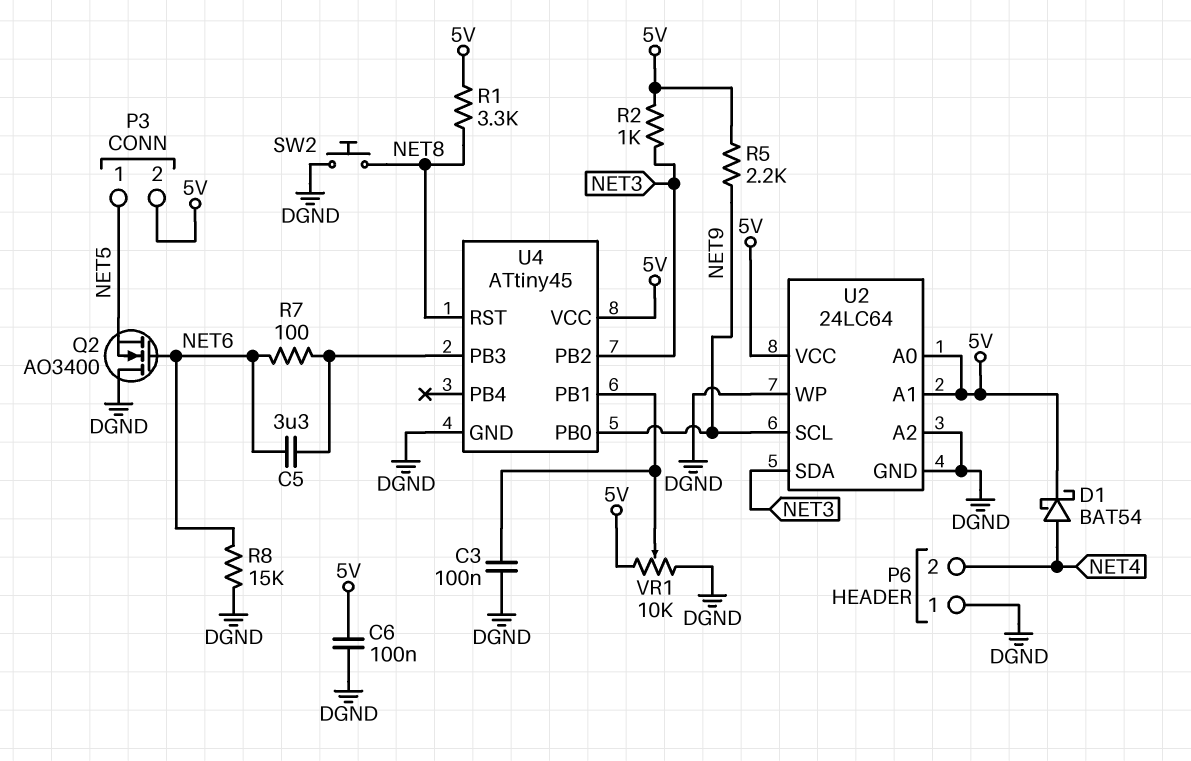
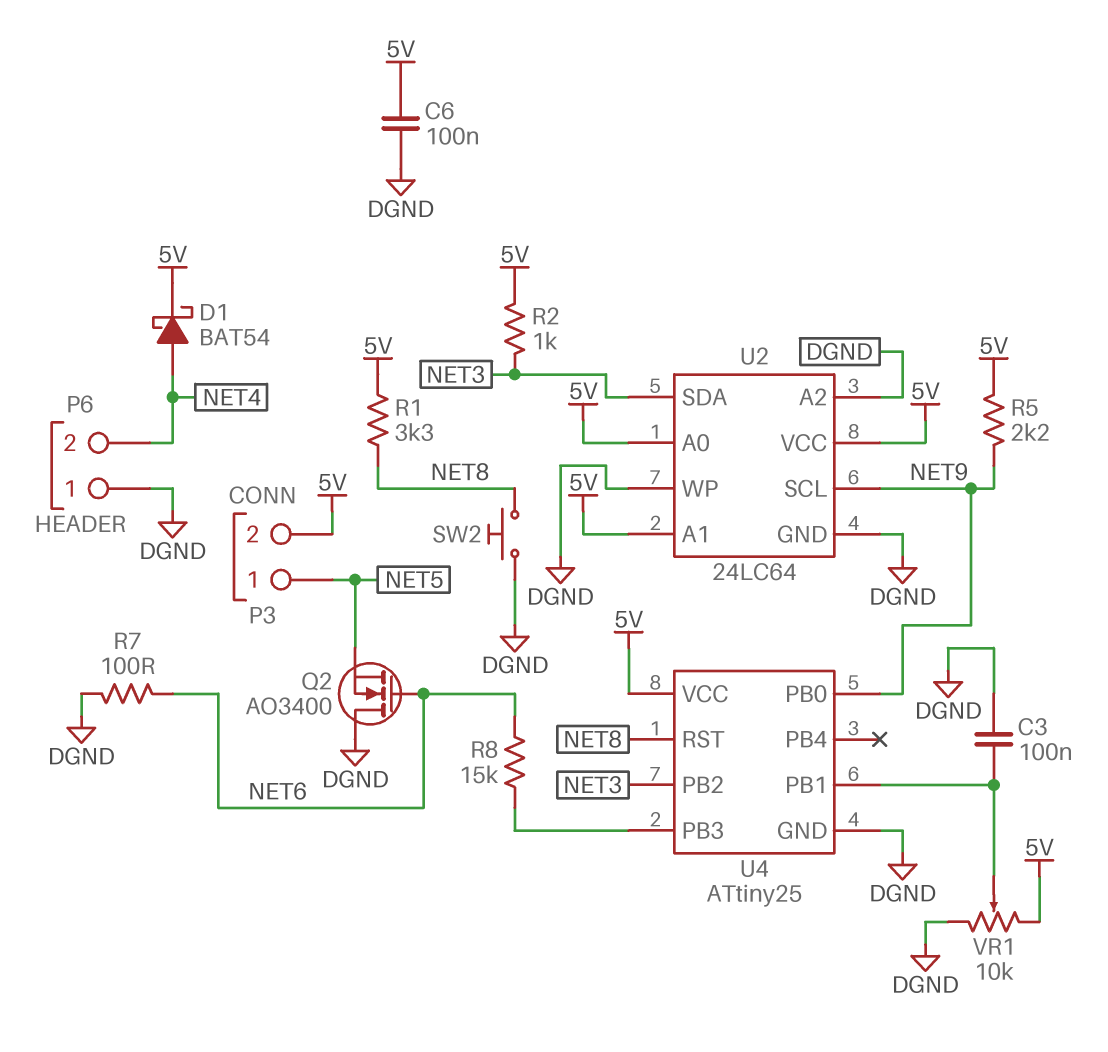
C5: 3.3uF (NET6, U4/PB3) -> none
R7: 100 (NET6, U4/PB3) -> 100 (DGND, NET6)
R8: 15k (DGND, NET6) -> 15k (NET6, U4/PB3)
U4: ATtiny45 -> ATtiny25

